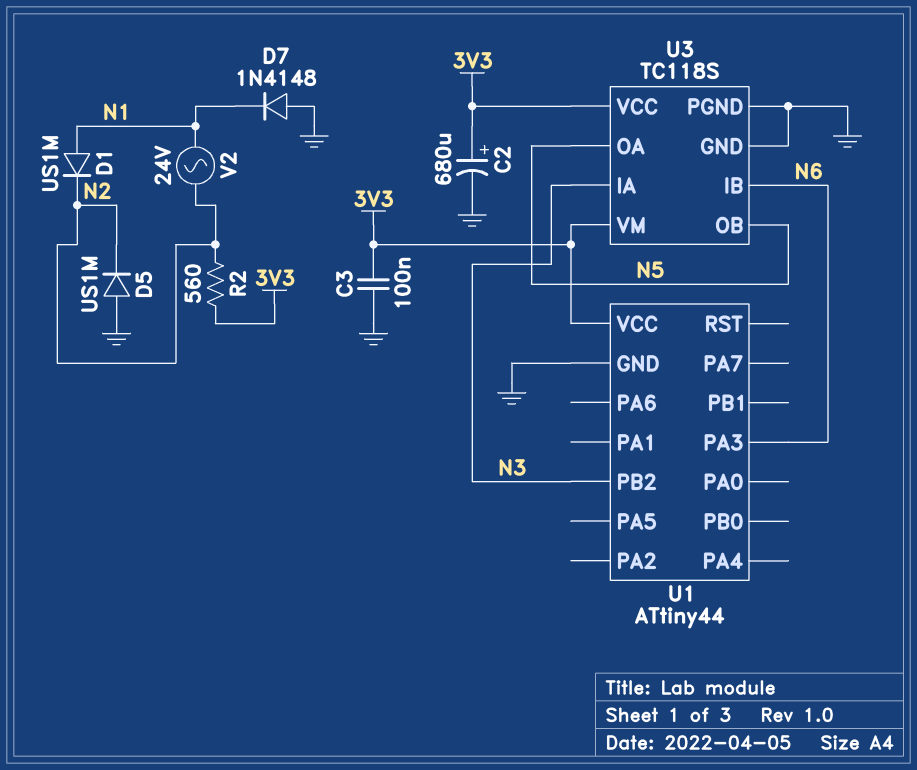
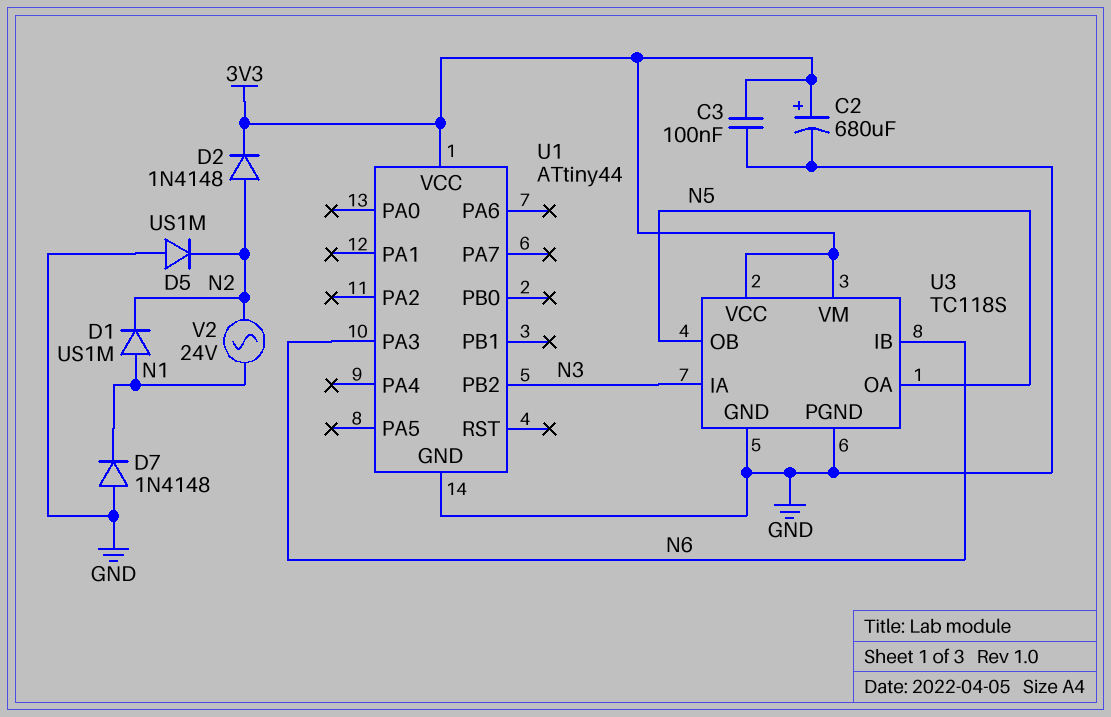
D2: none -> diode 1N4148 (A N2, K 3V3)
R2: 560 (3V3, N2) -> none

